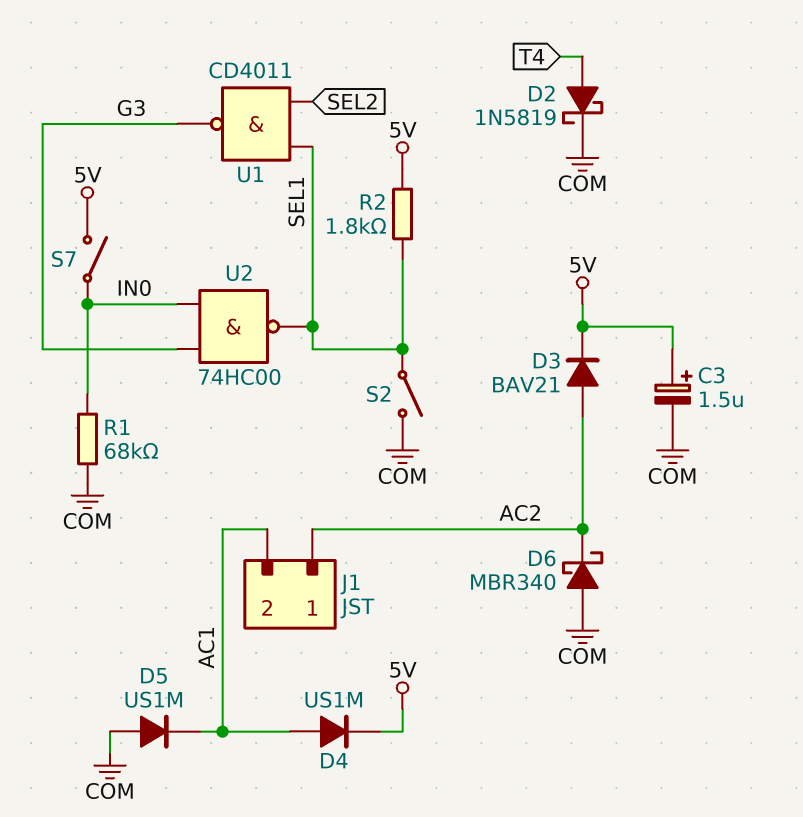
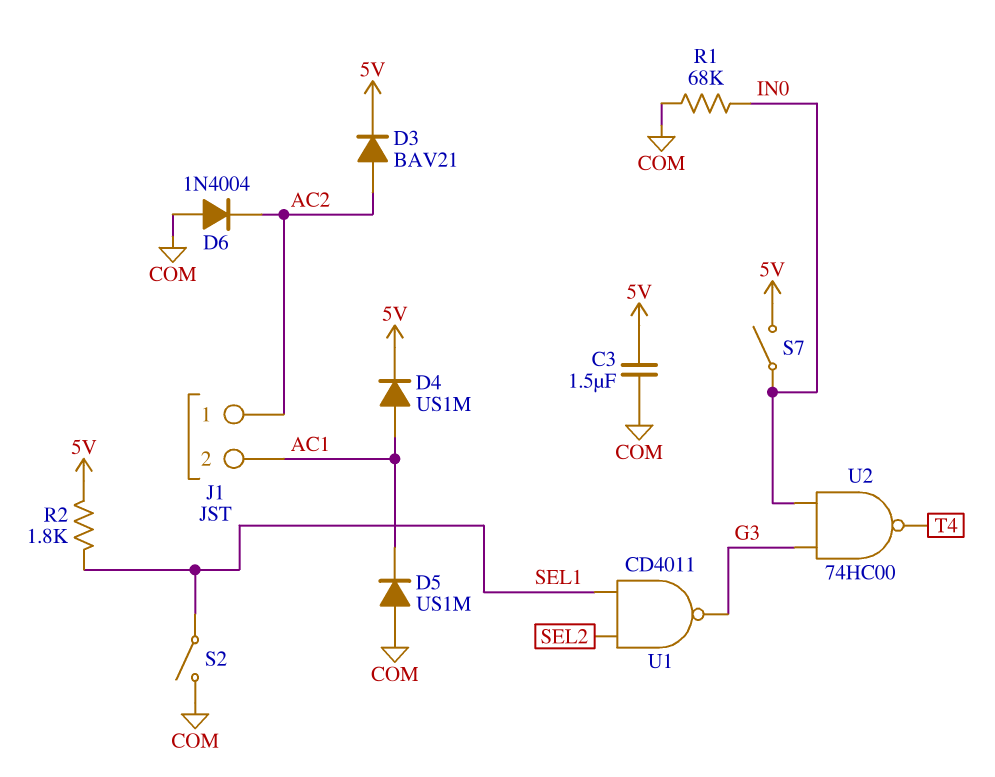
C3: 1.5uF (plus 5V, minus COM) -> 1.5uF (5V, COM)
D2: schottky 1N5819 (A T4, K COM) -> none
D6: schottky MBR340 (A COM, K AC2) -> diode 1N4004 (A COM, K AC2)
U2: NAND 74HC00 (in G3, in IN0, out SEL1) -> NAND 74HC00 (in G3, in IN0, out T4)

